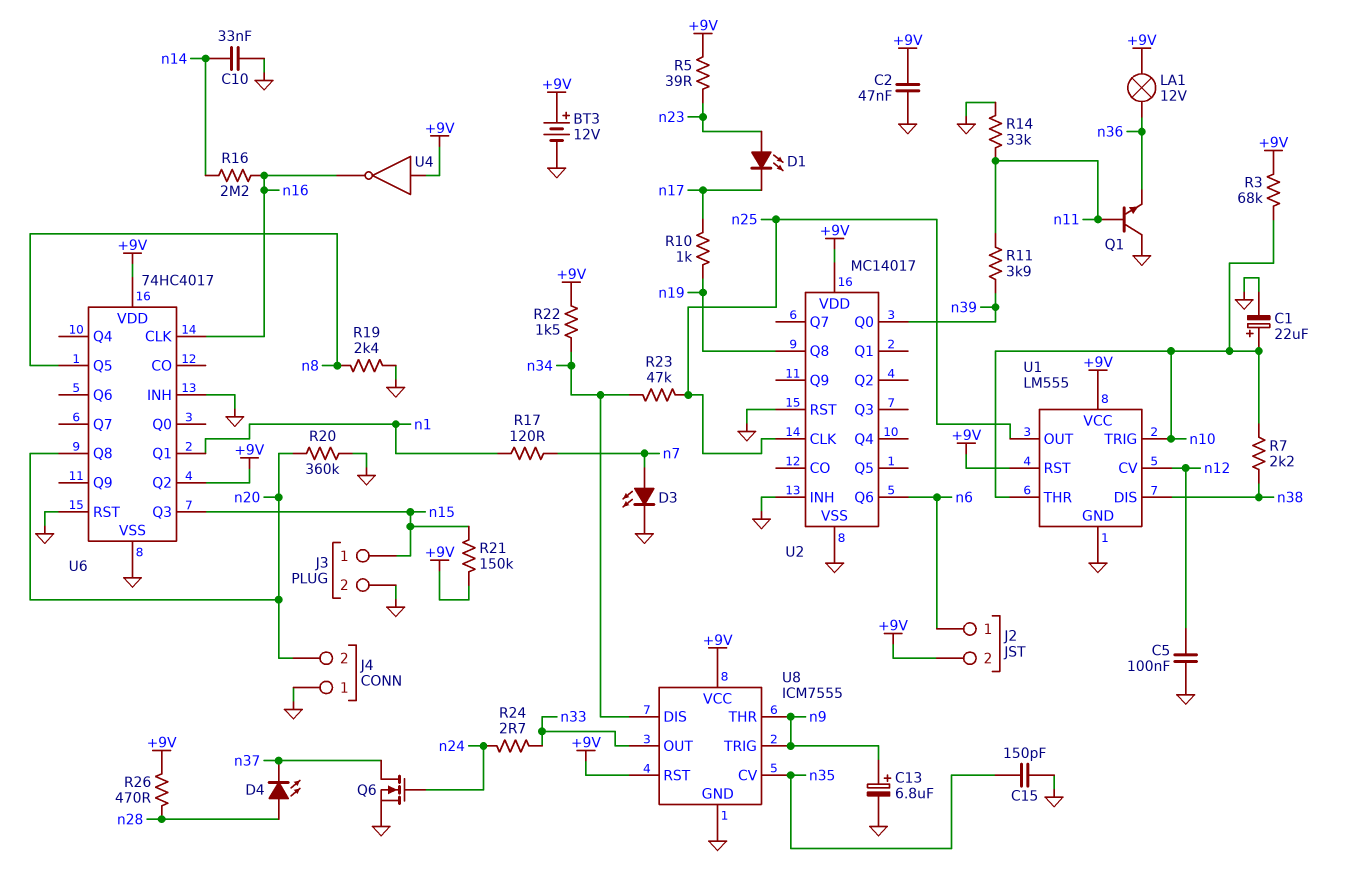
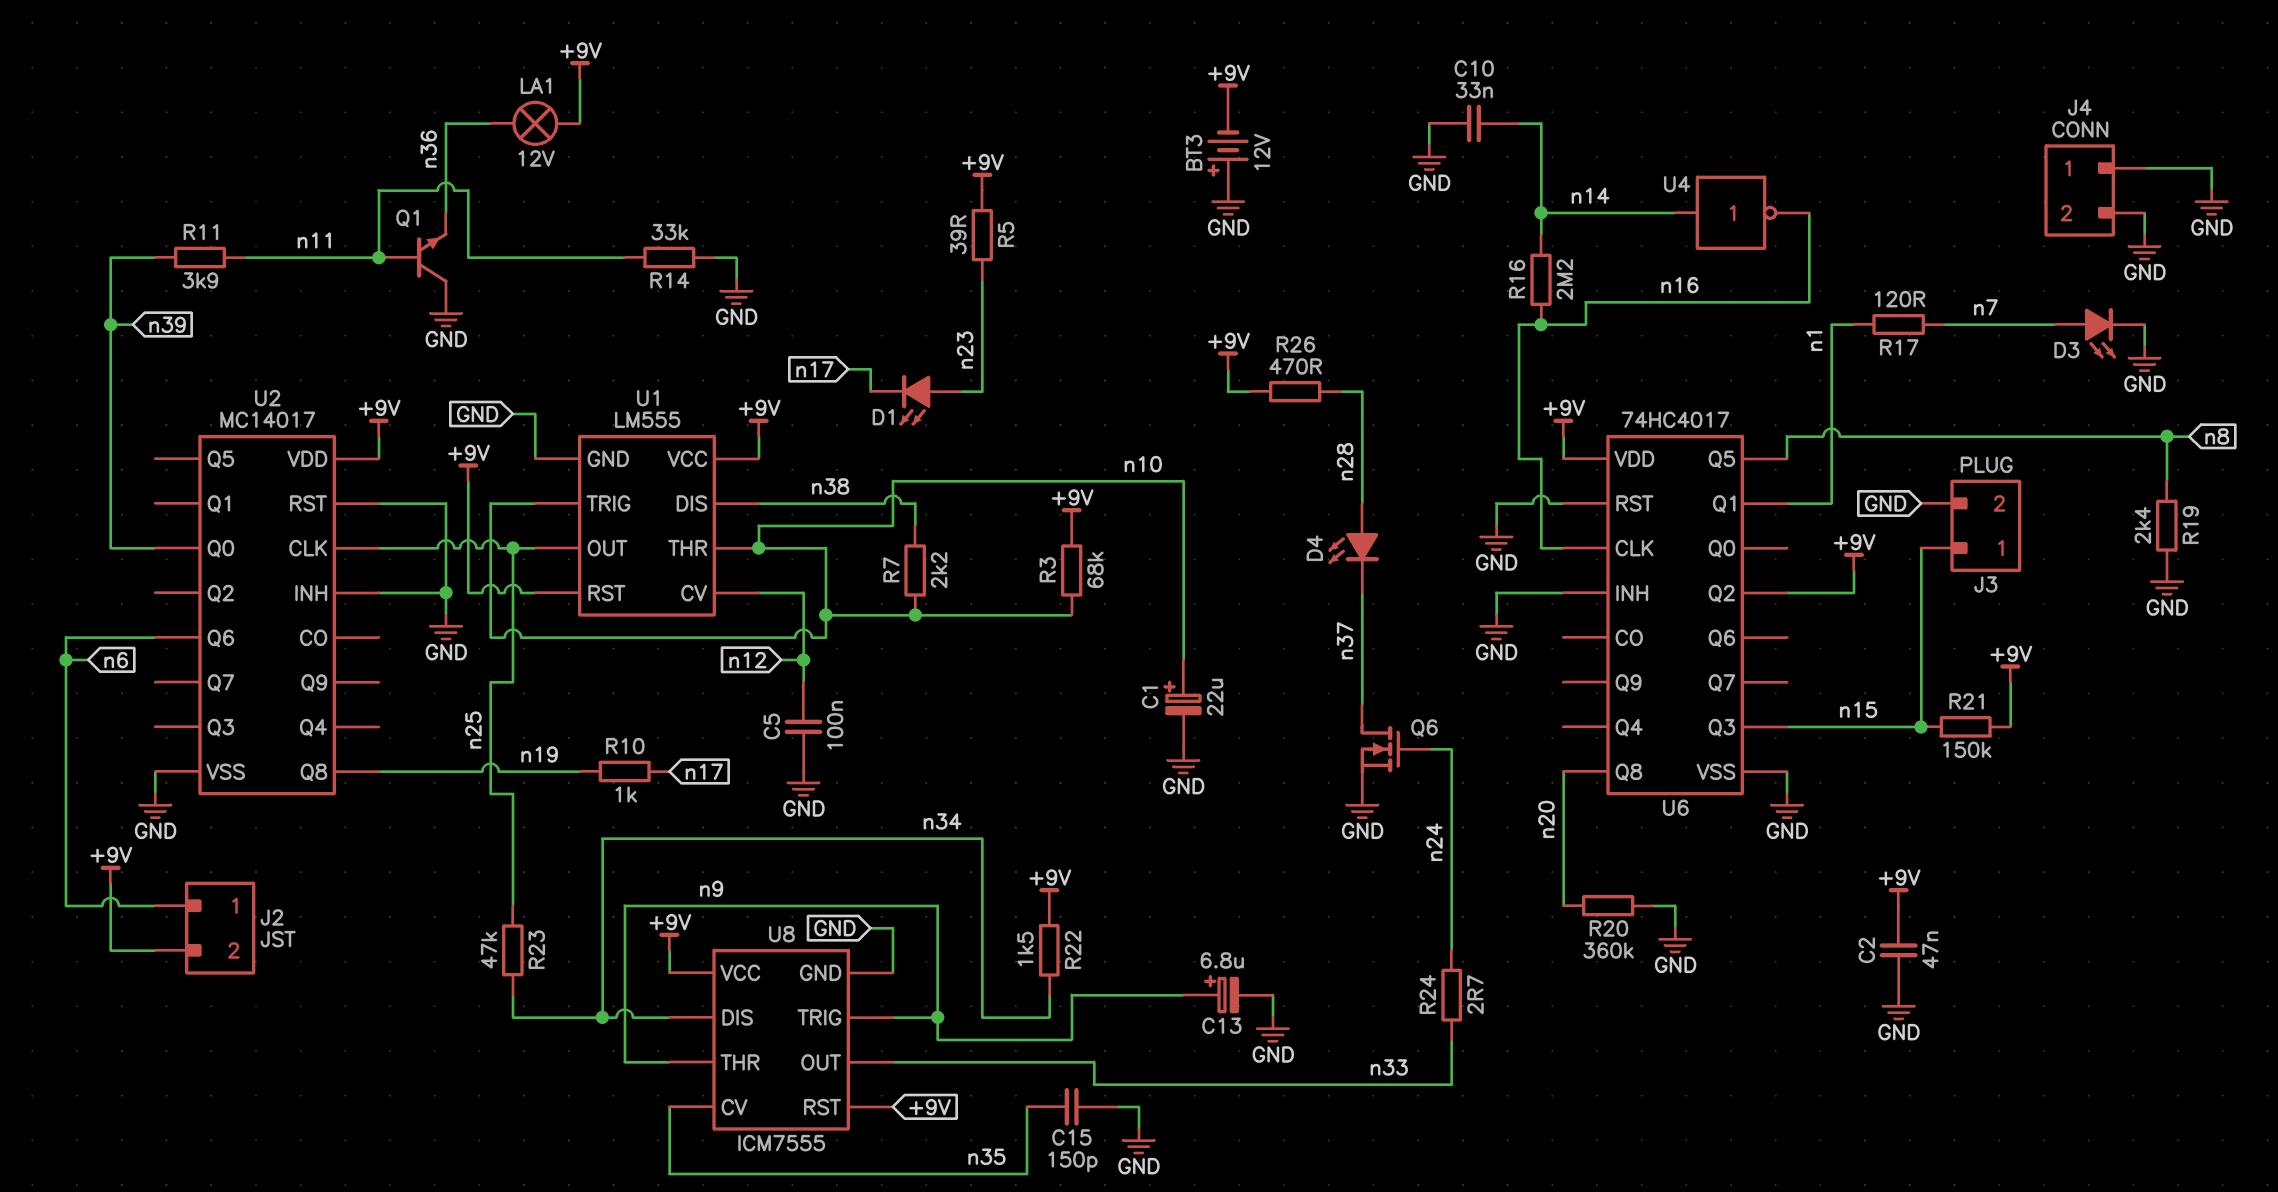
BT3: 12V (plus +9V, minus GND) -> 12V (plus GND, minus +9V)
J4 pin 2: n20 -> GND
U4: NOT (in +9V, out n16) -> NOT (in n14, out n16)

